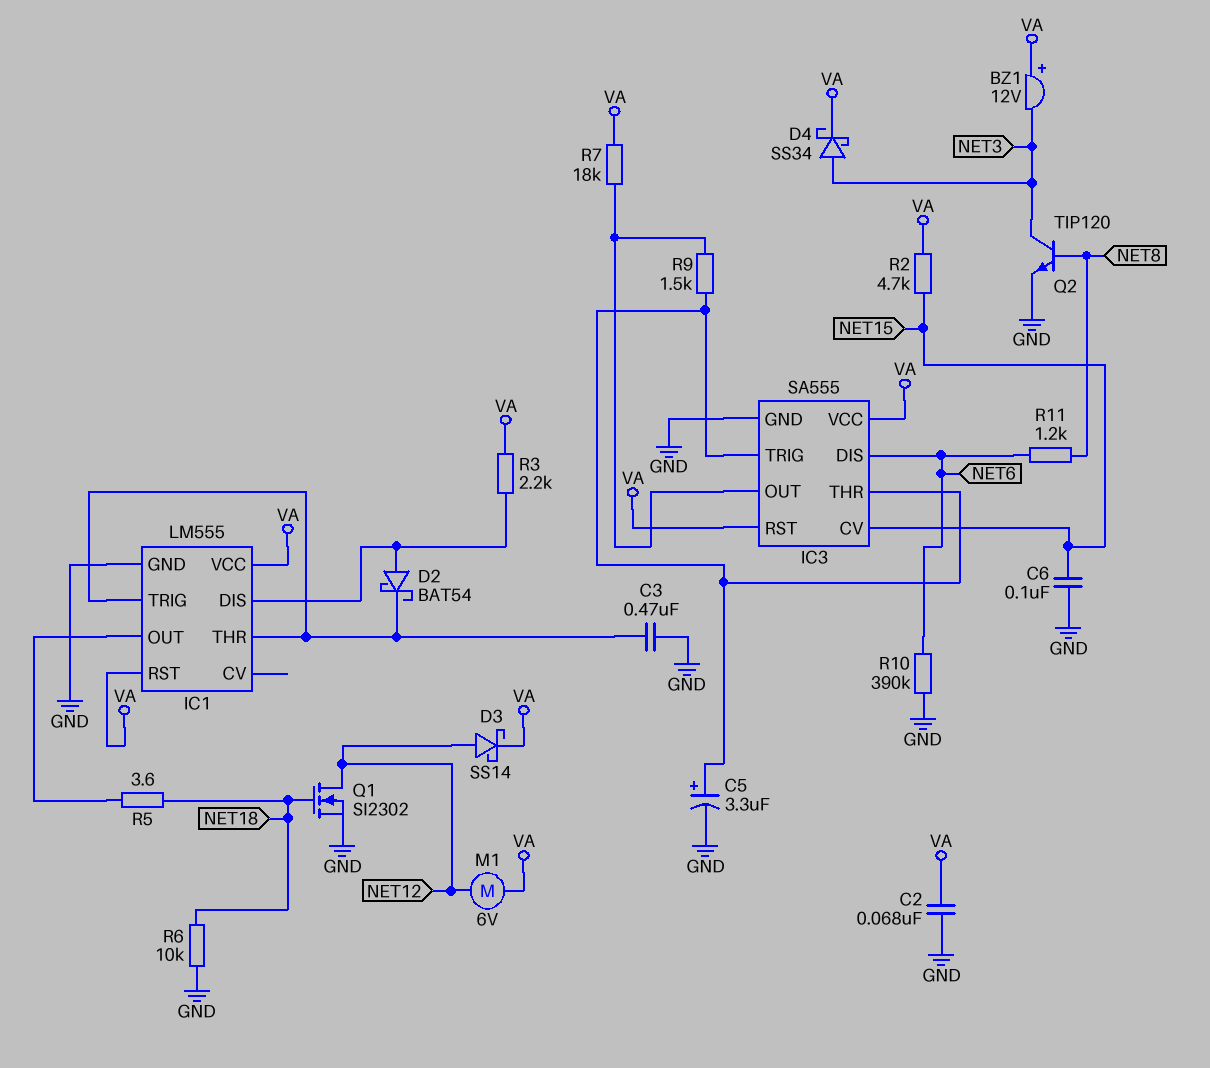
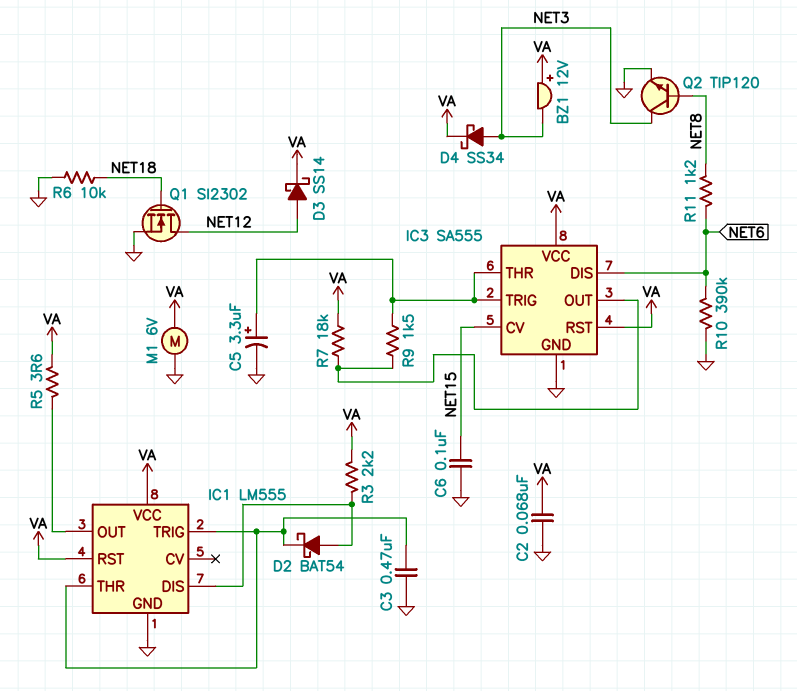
M1: motor 6V (NET12, VA) -> motor 6V (GND, VA)
R2: 4.7k (NET15, VA) -> none
R5: 3.6 (IC1/OUT, NET18) -> 3.6 (IC1/OUT, VA)

